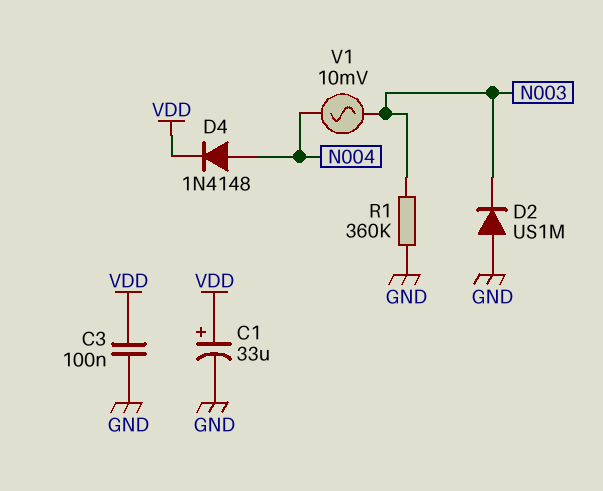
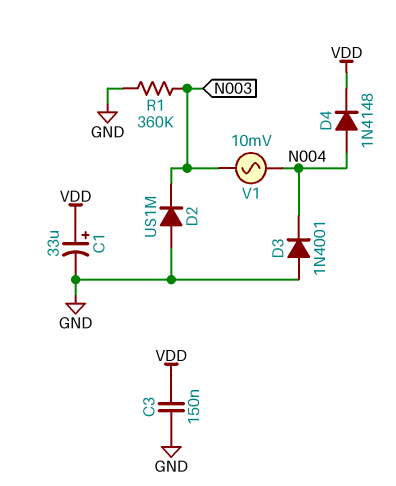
C3: 100nF (GND, VDD) -> 150nF (GND, VDD)
D3: none -> diode 1N4001 (A GND, K N004)

